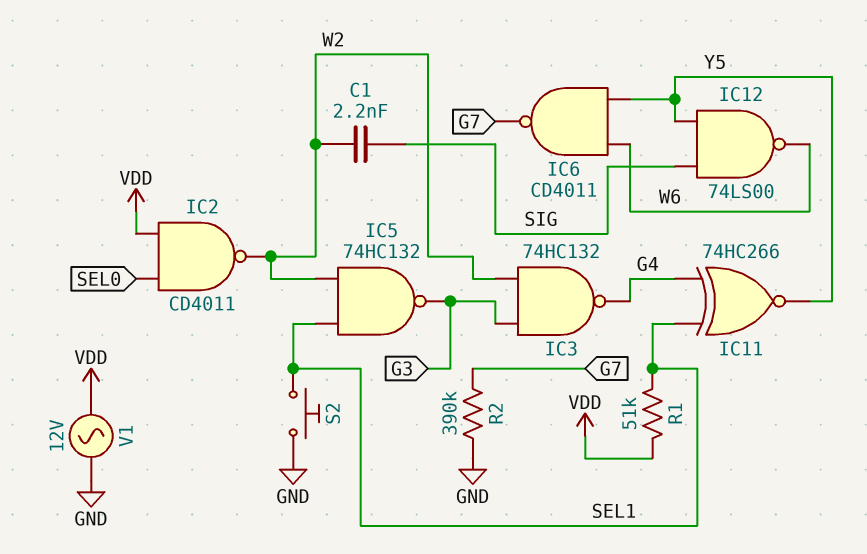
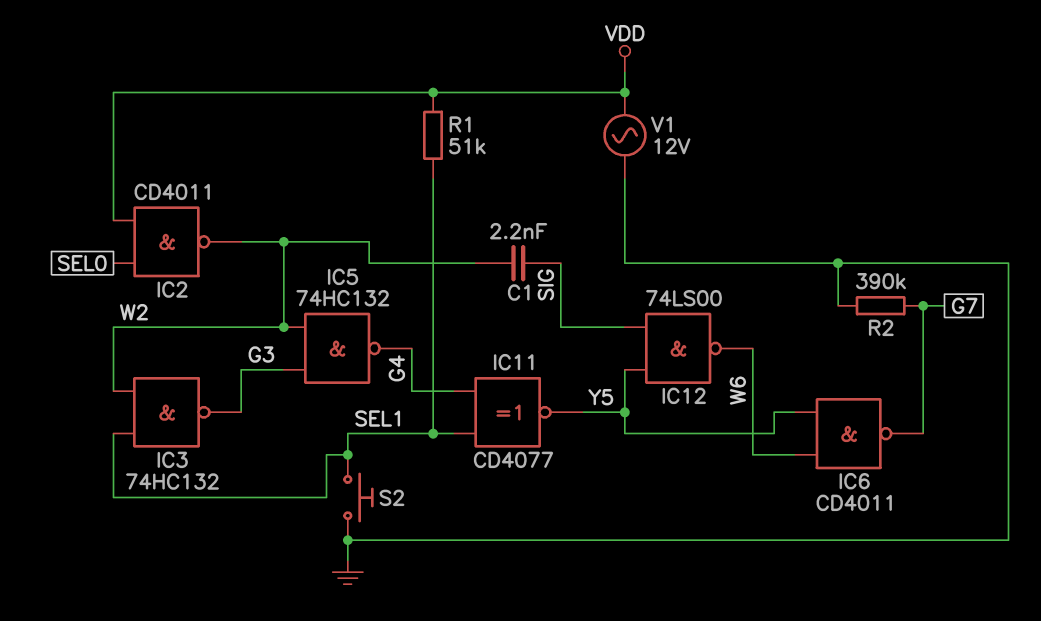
IC3: NAND 74HC132 (in G3, in W2, out G4) -> NAND 74HC132 (in SEL1, in W2, out G3)
IC5: NAND 74HC132 (in SEL1, in W2, out G3) -> NAND 74HC132 (in G3, in W2, out G4)
IC11: XNOR 74HC266 (in G4, in SEL1, out Y5) -> XNOR CD4077 (in G4, in SEL1, out Y5)

